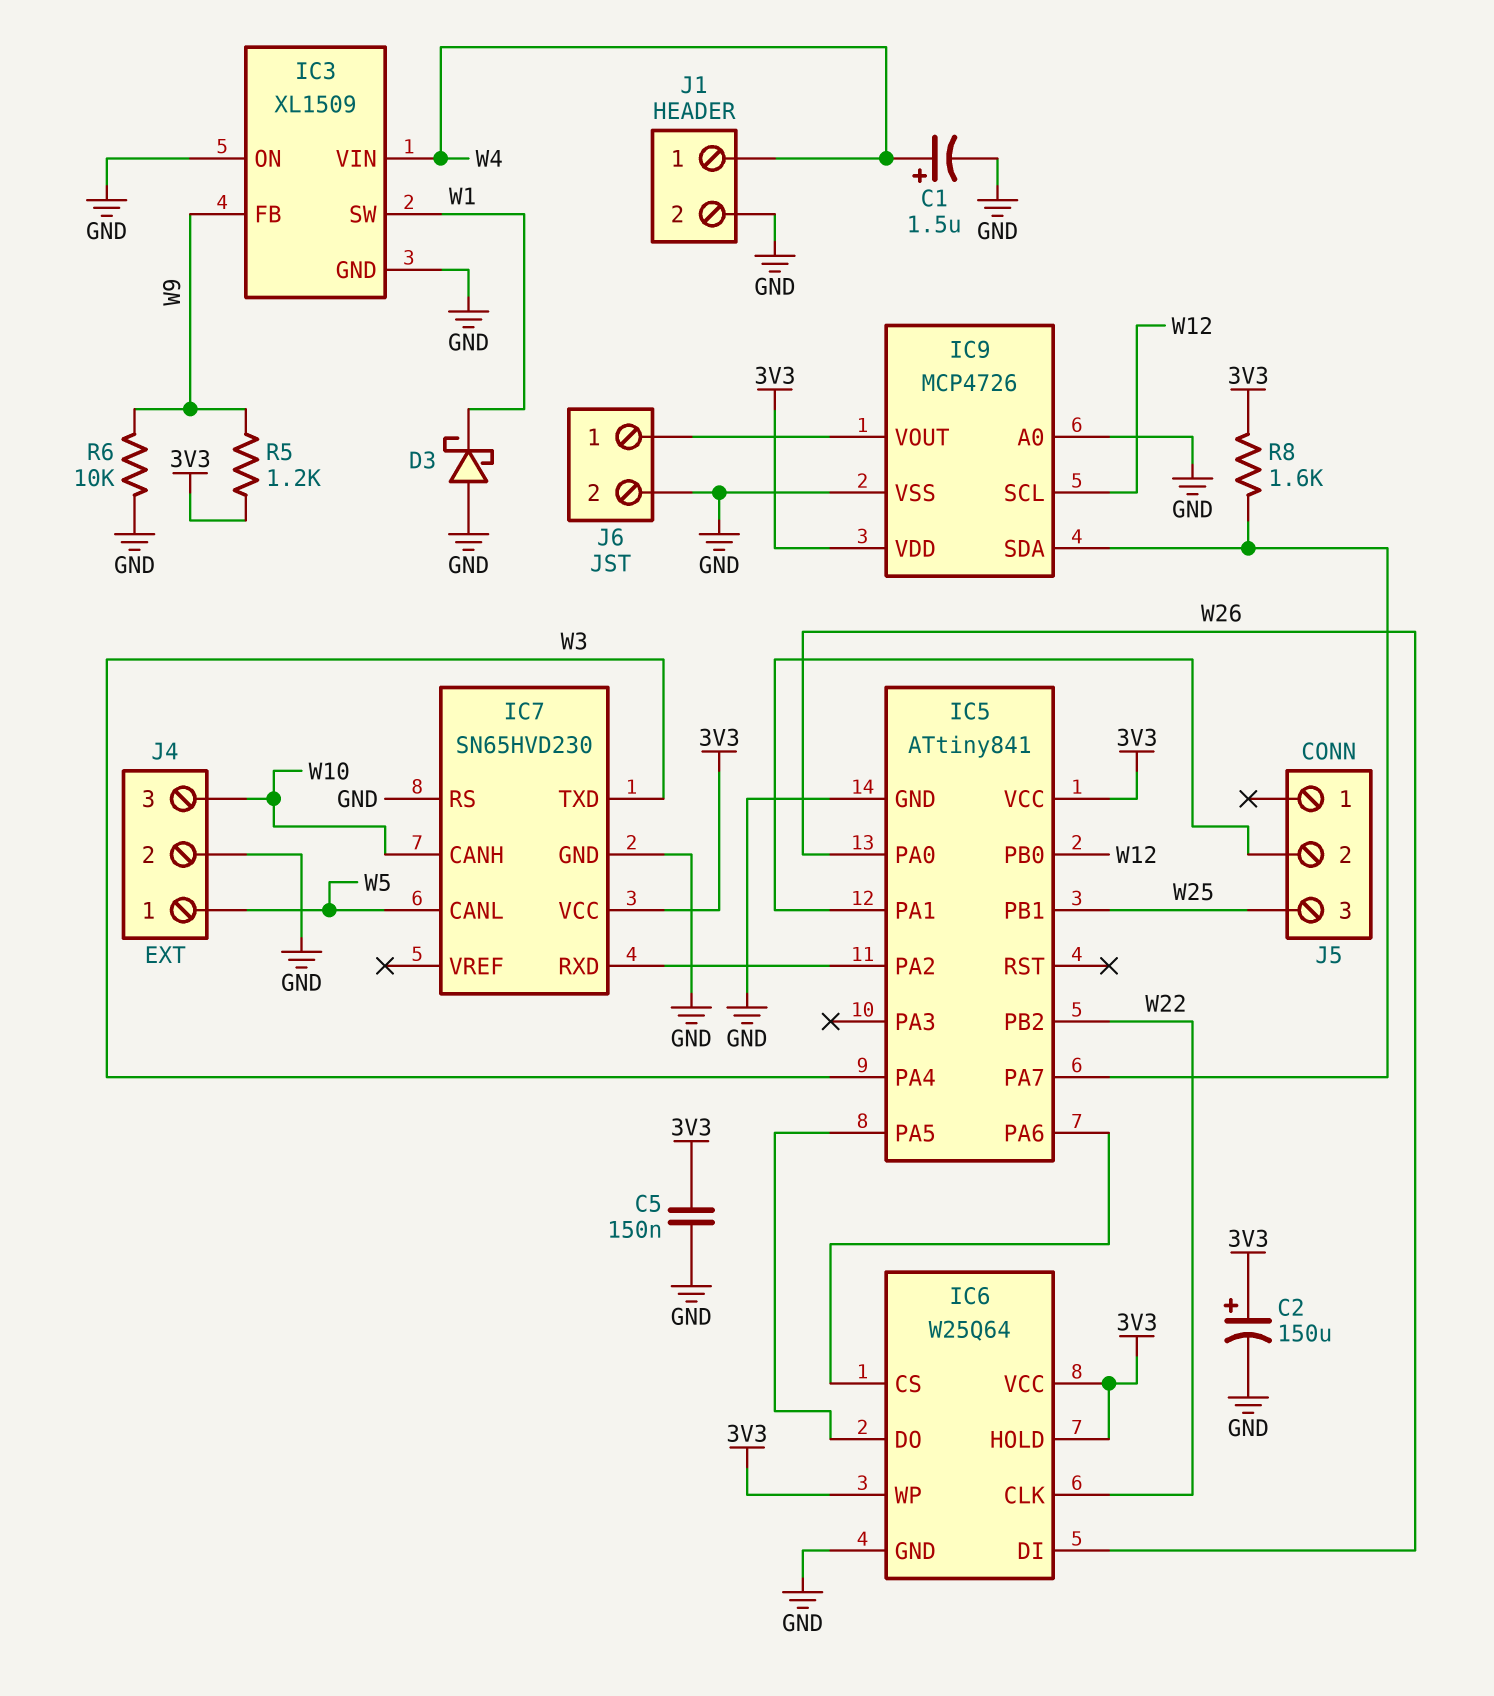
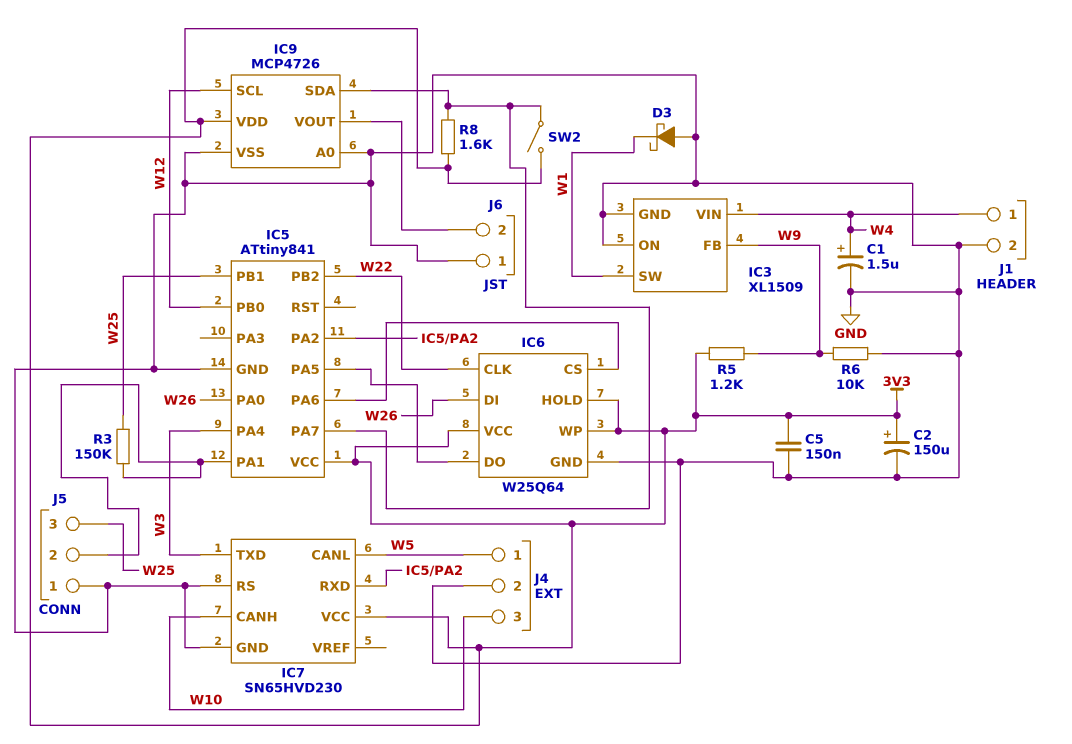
J5 pin 1: none -> GND
J6 pin 1: IC9/VOUT -> GND
J6 pin 2: GND -> IC9/VOUT
R3: none -> 150k (IC5/PA1, W25)
SW2: none -> switch (3V3, IC5/PA7)

